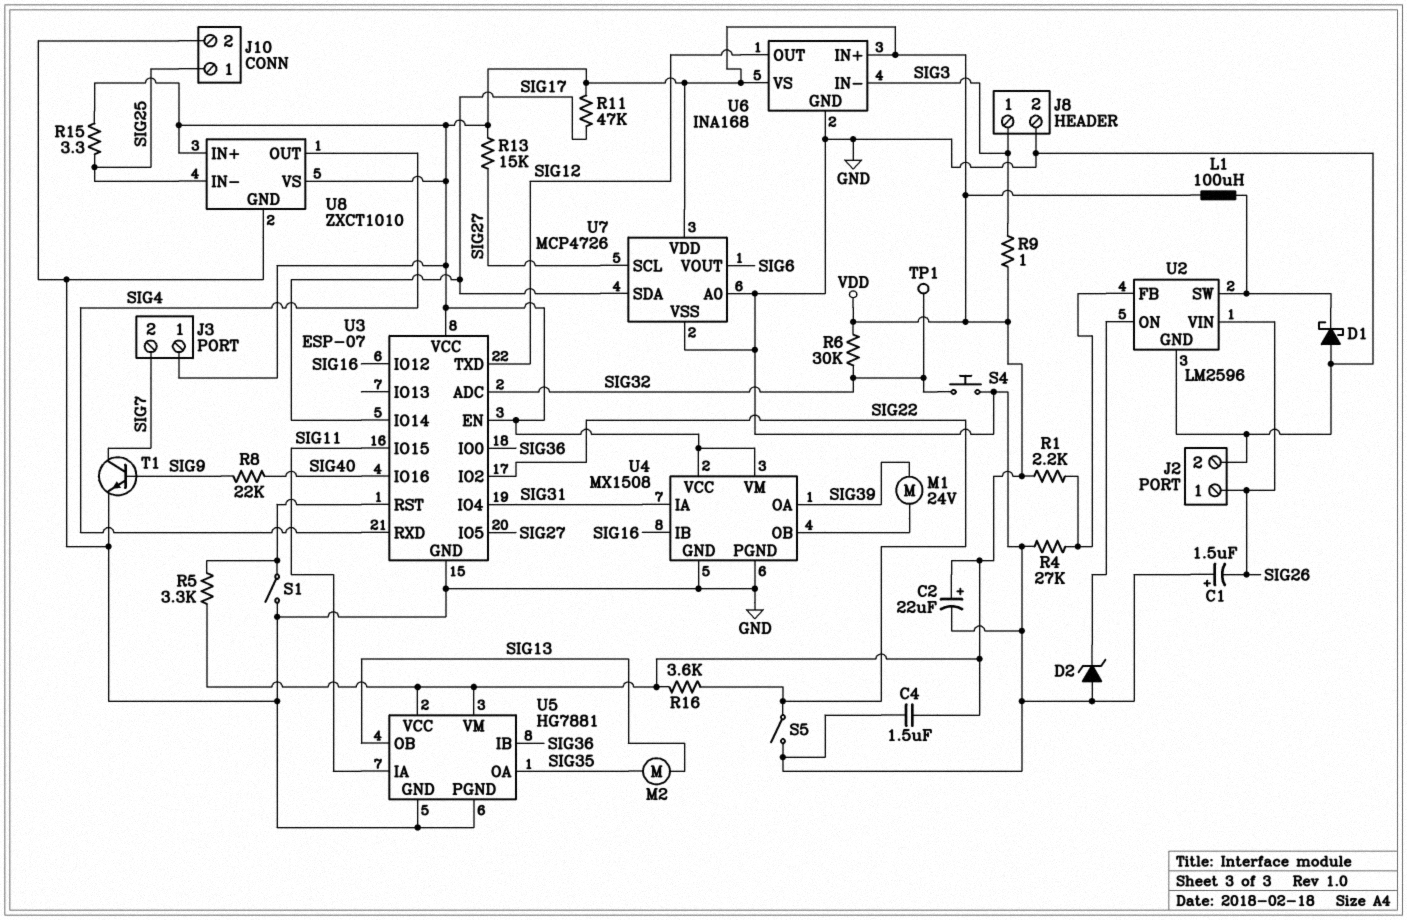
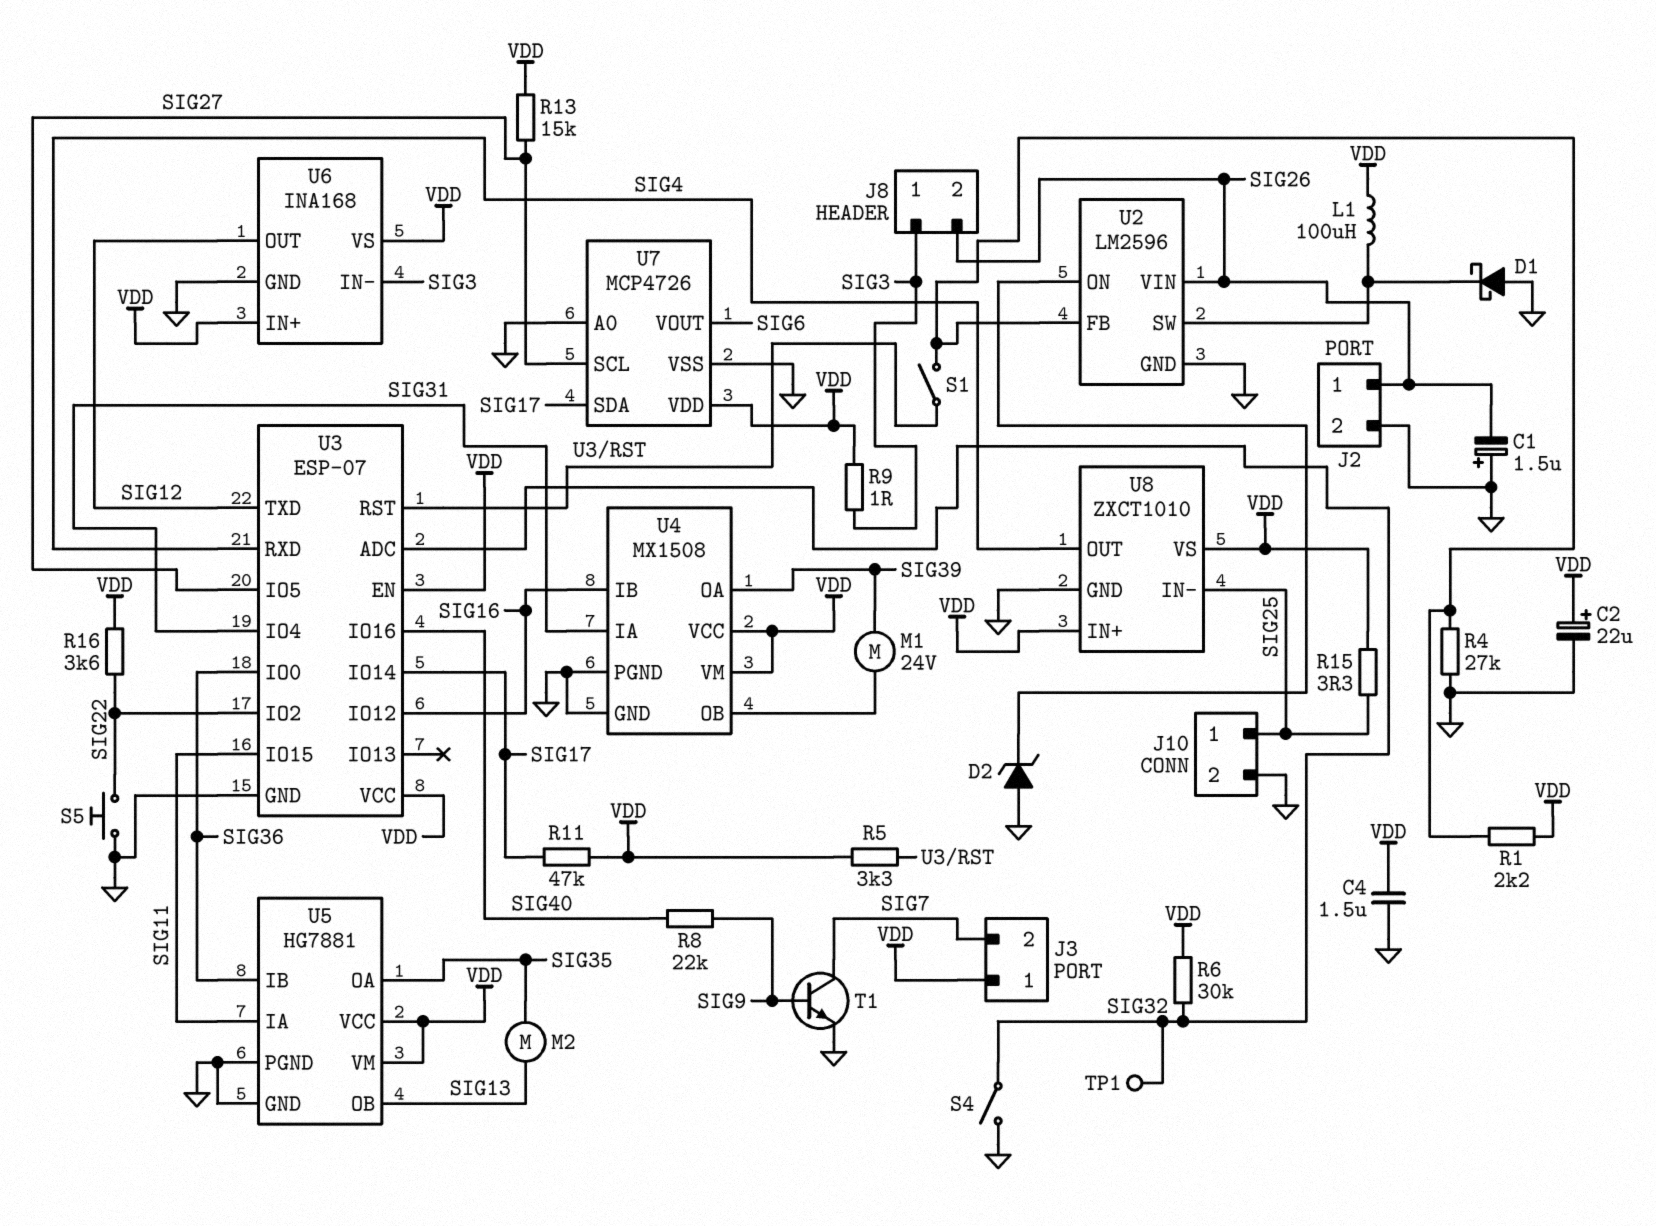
J8 pin 2: GND -> SIG26
S1: switch (GND, U3/RST) -> switch (U2/FB, U3/RST)
S4: button (GND, SIG32) -> switch (GND, SIG32)
S5: switch (GND, SIG22) -> button (GND, SIG22)

